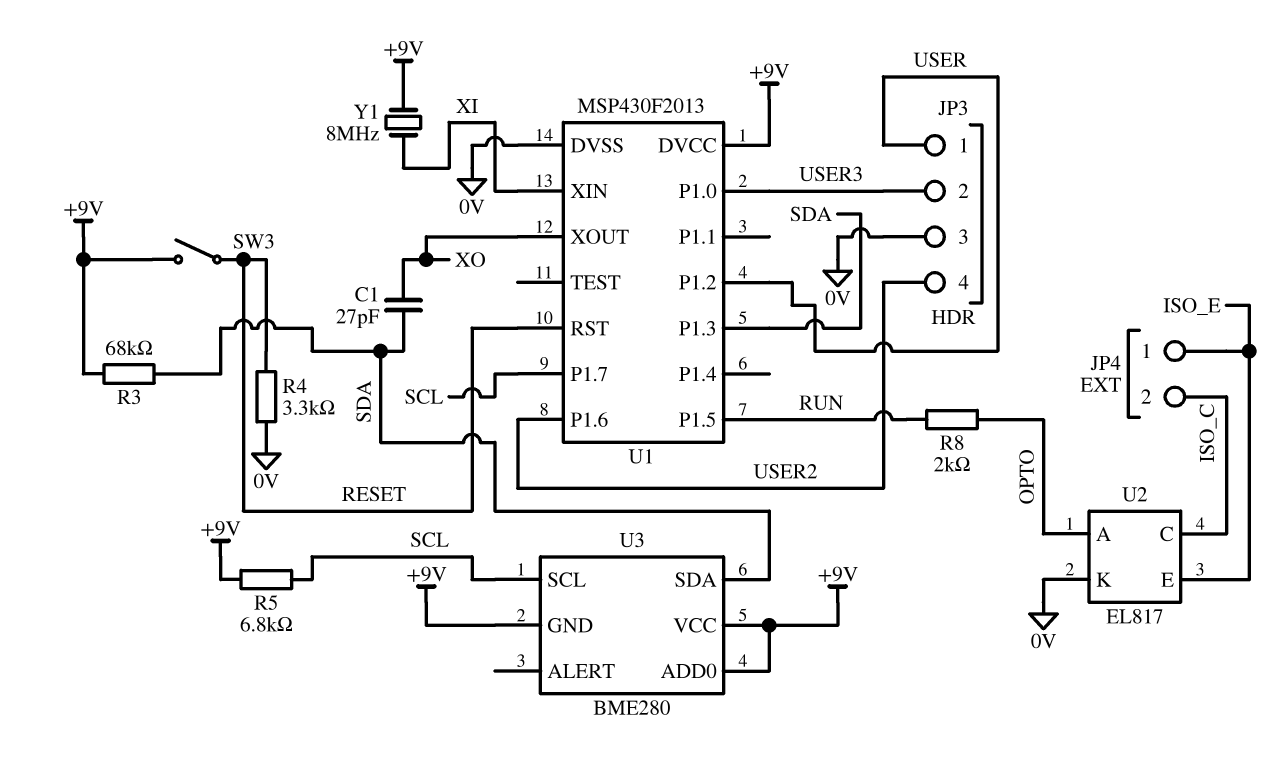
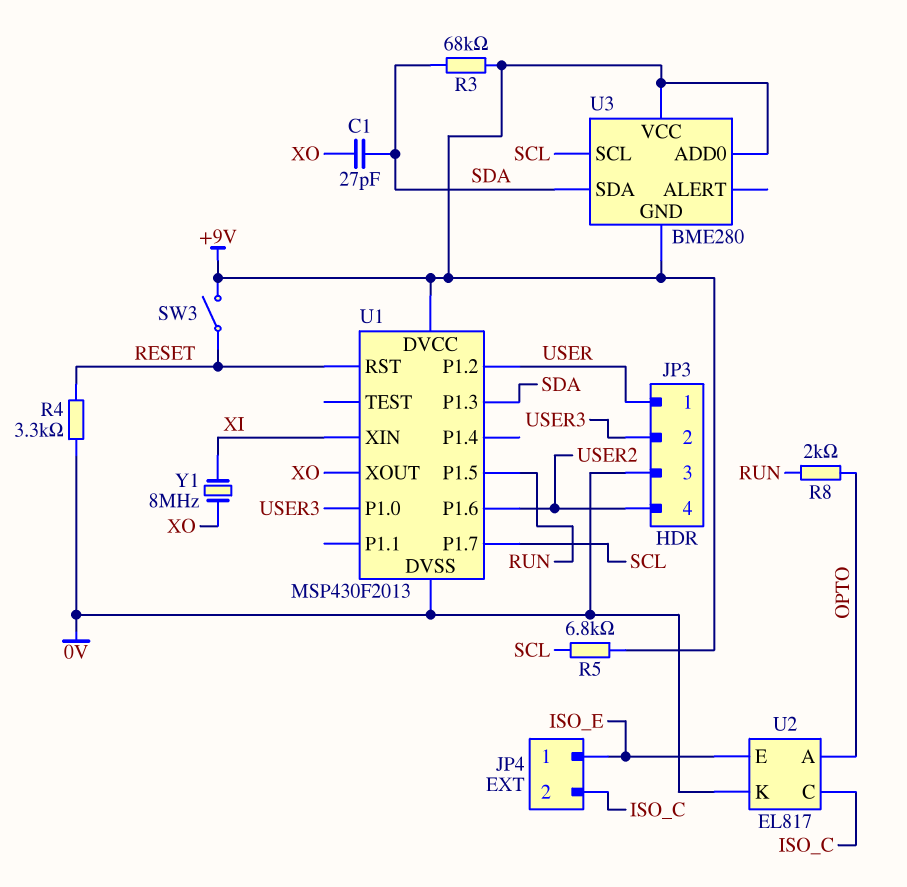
Y1: 8MHz (+9V, XI) -> 8MHz (XI, XO)

